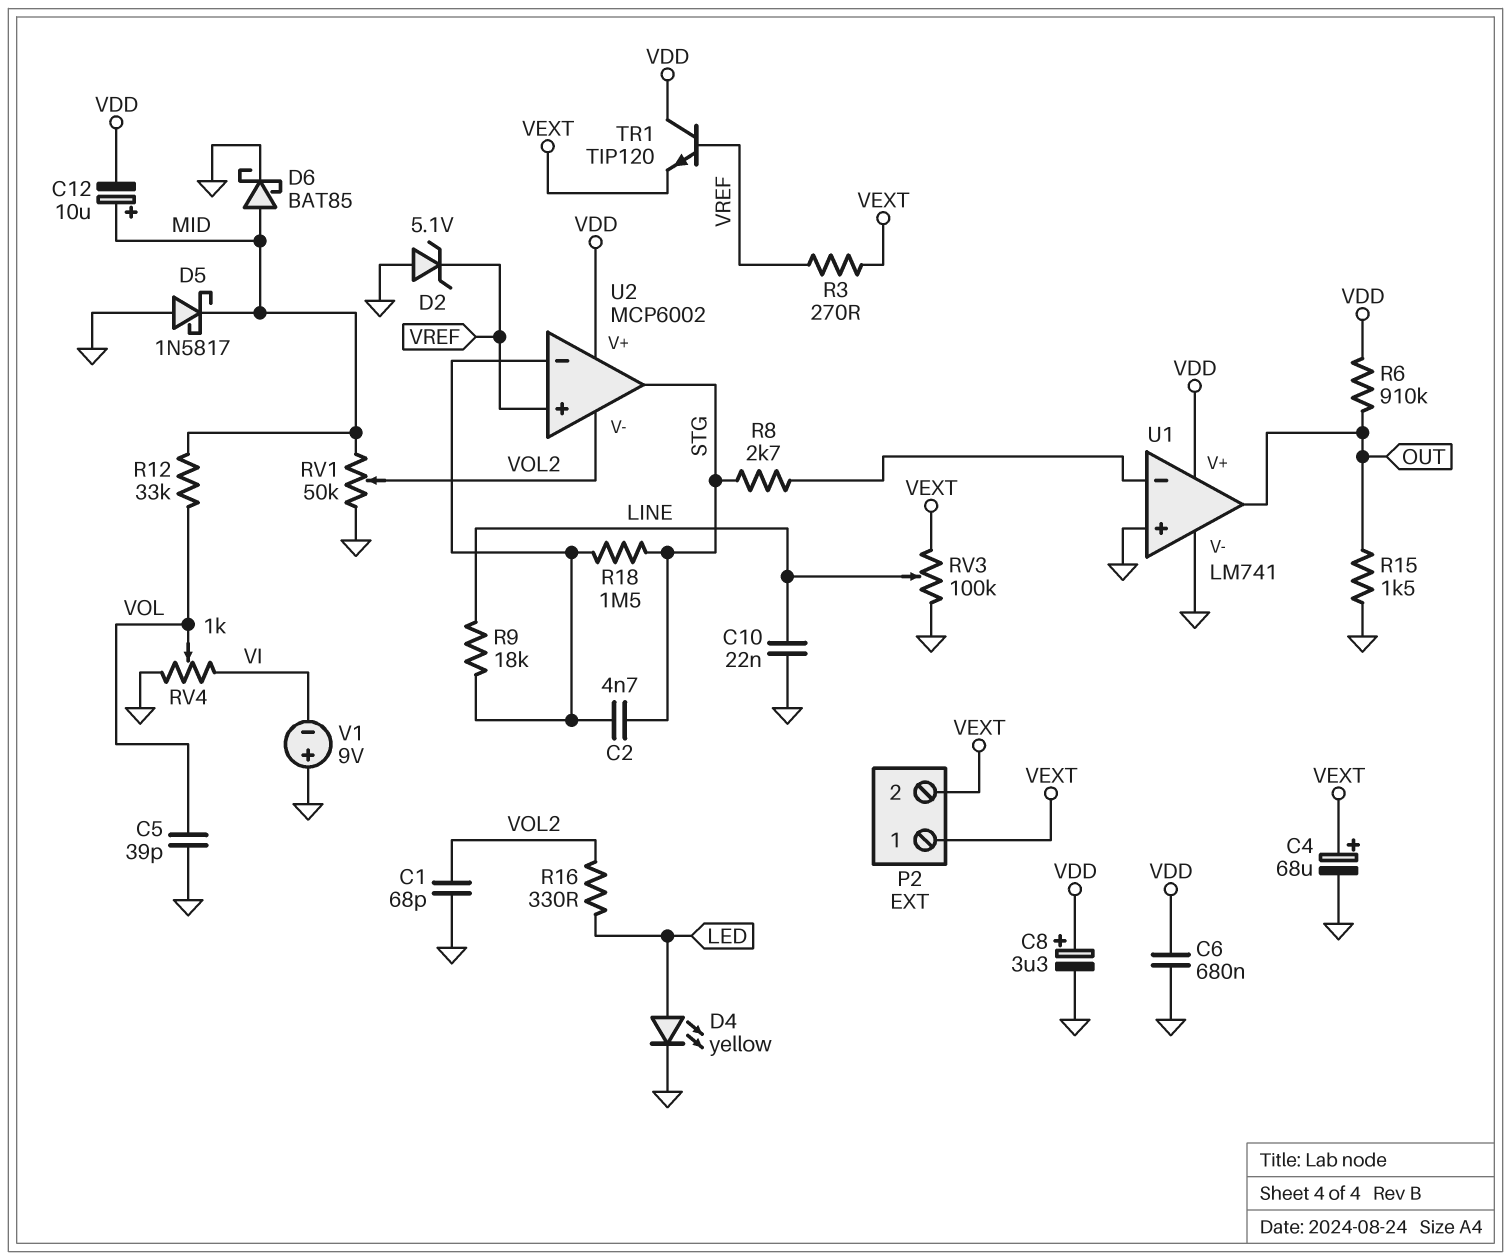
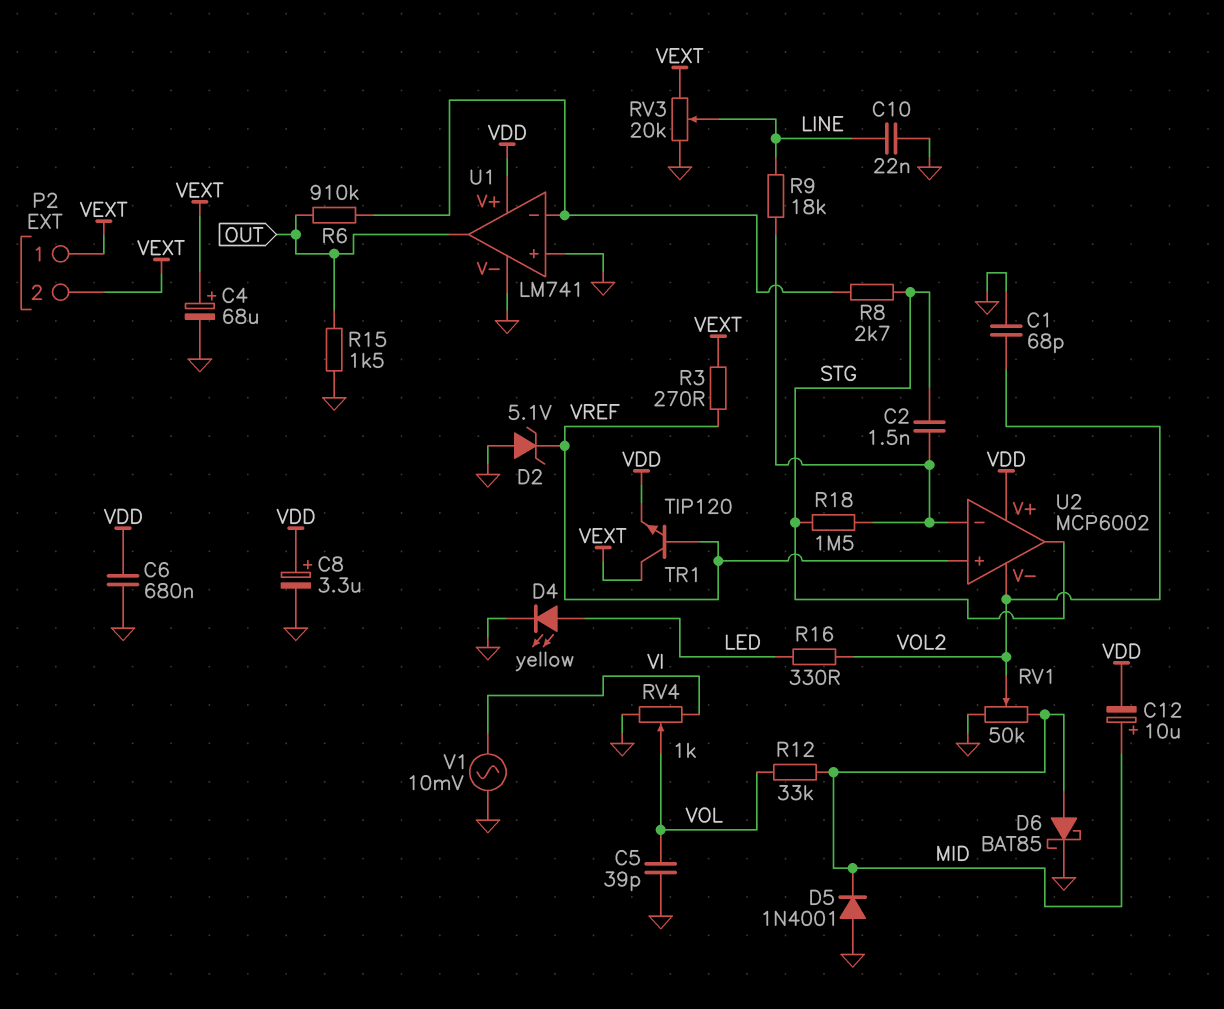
C2: 4.7nF (STG, U2/in-) -> 1.5nF (STG, U2/in-)
D5: schottky 1N5817 (A GND, K MID) -> diode 1N4001 (A GND, K MID)
R6: 910k (OUT, VDD) -> 910k (OUT, U1/in-)
RV3: 100k (GND, VEXT, wiper LINE) -> 20k (GND, VEXT, wiper LINE)
TR1: NPN TIP120 (B VREF, C VDD, E VEXT) -> NPN TIP120 (B VREF, C VEXT, E VDD)
V1: 9V (plus GND, minus VI) -> AC 10mV (GND, VI)

